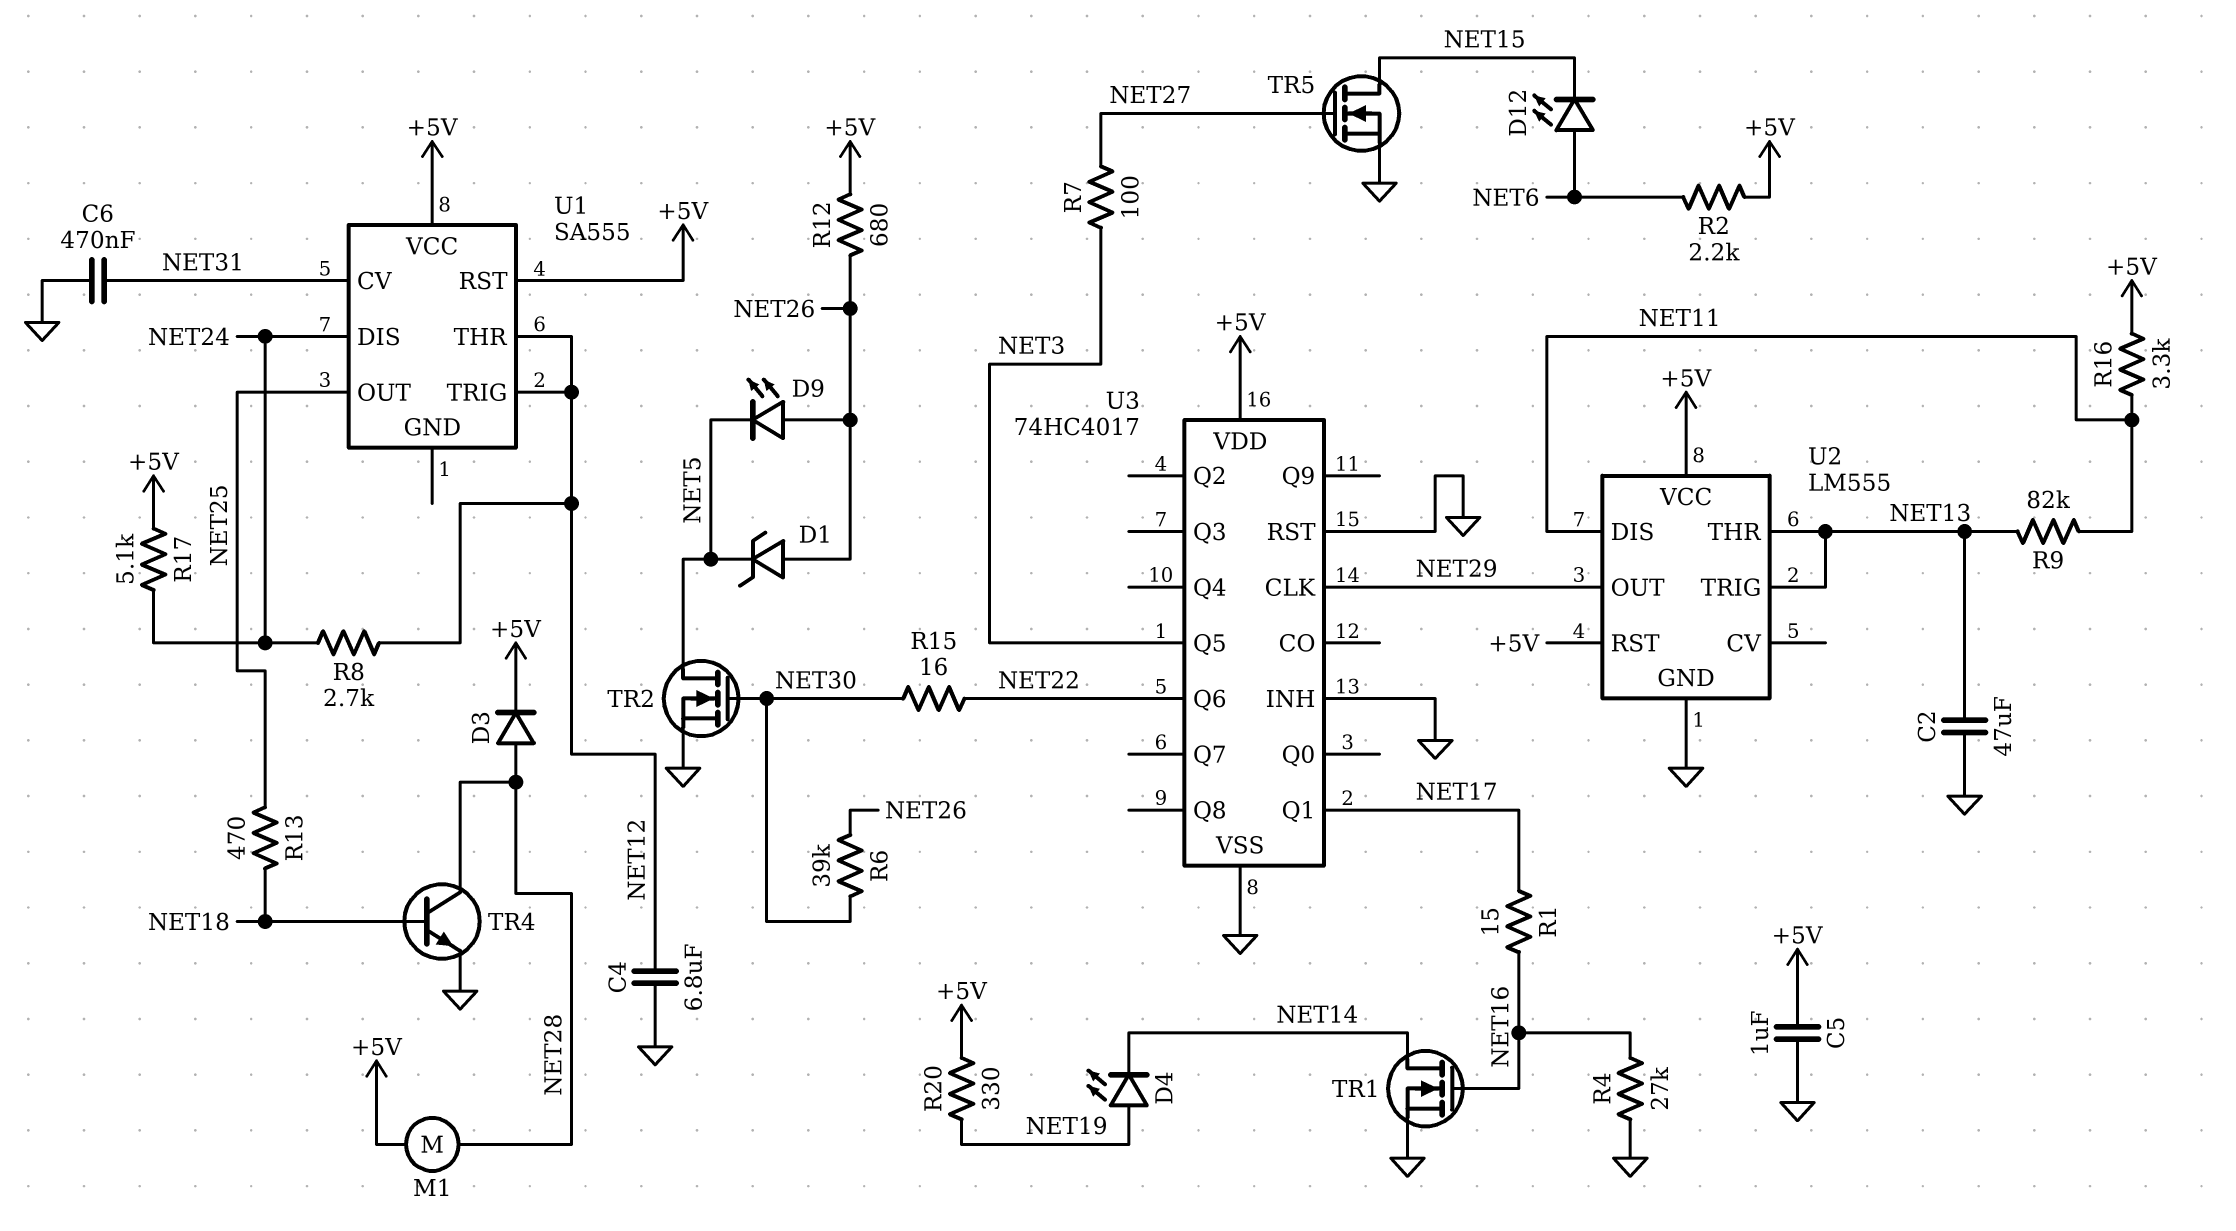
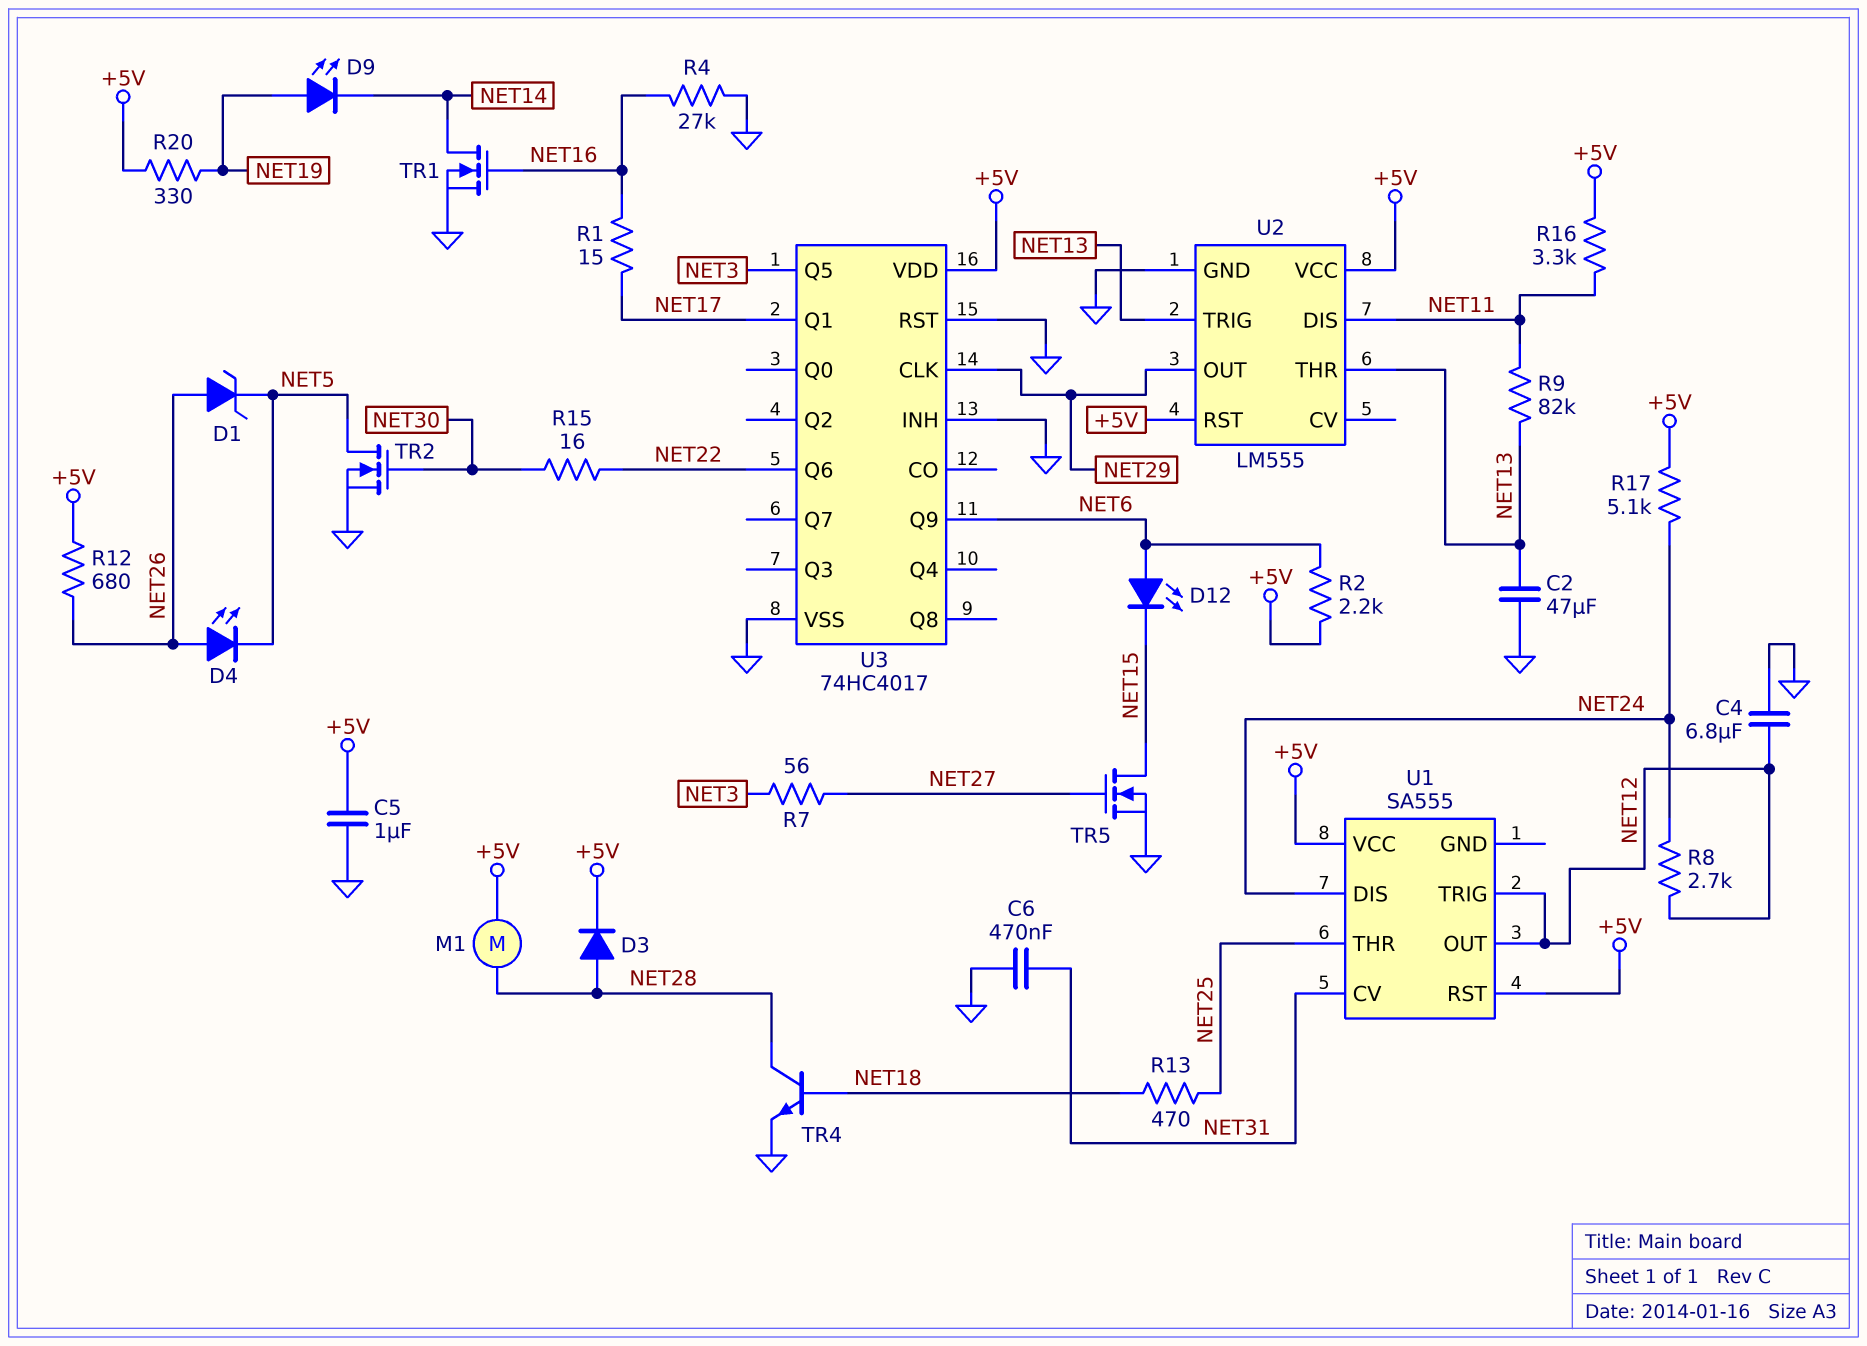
D4: LED (A NET19, K NET14) -> LED (A NET26, K NET5)
D9: LED (A NET26, K NET5) -> LED (A NET19, K NET14)
R6: 39k (NET26, NET30) -> none
R7: 100 (NET3, NET27) -> 56 (NET3, NET27)
U1 pin OUT: NET25 -> NET12
U1 pin THR: NET12 -> NET25
U3 pin Q9: none -> NET6

